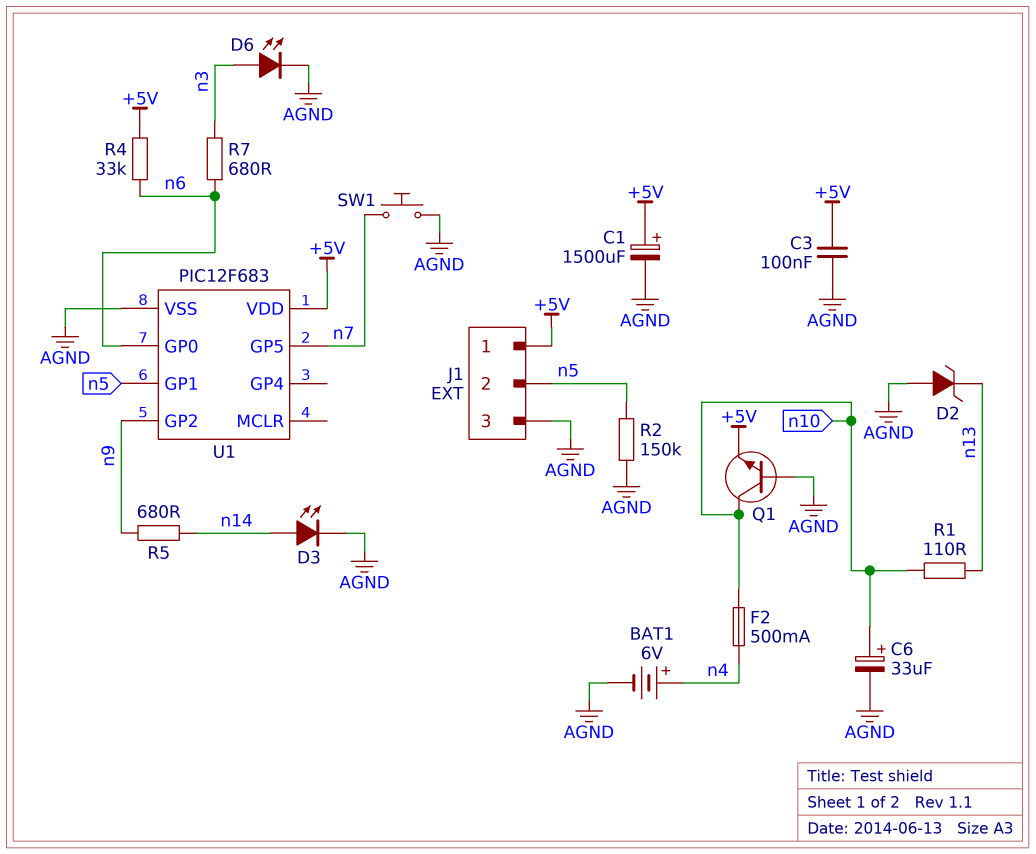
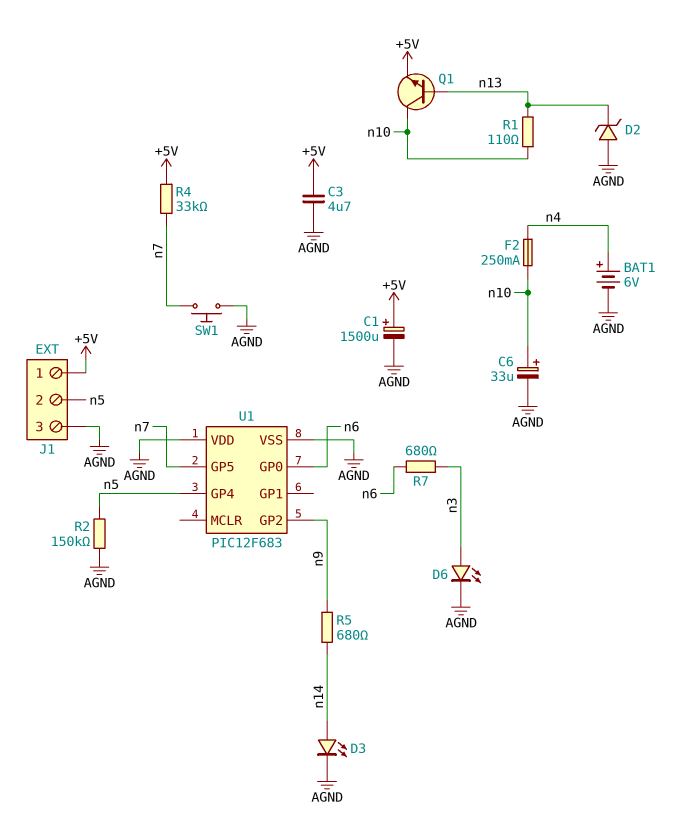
C3: 100nF (+5V, AGND) -> 4.7uF (+5V, AGND)
F2: 500mA (n4, n10) -> 250mA (n4, n10)
Q1: NPN (B AGND, C n10, E +5V) -> NPN (B n13, C n10, E +5V)
R4: 33k (+5V, n6) -> 33k (+5V, n7)
U1 pin GP1: n5 -> none
U1 pin GP4: none -> n5
U1 pin VDD: +5V -> AGND

